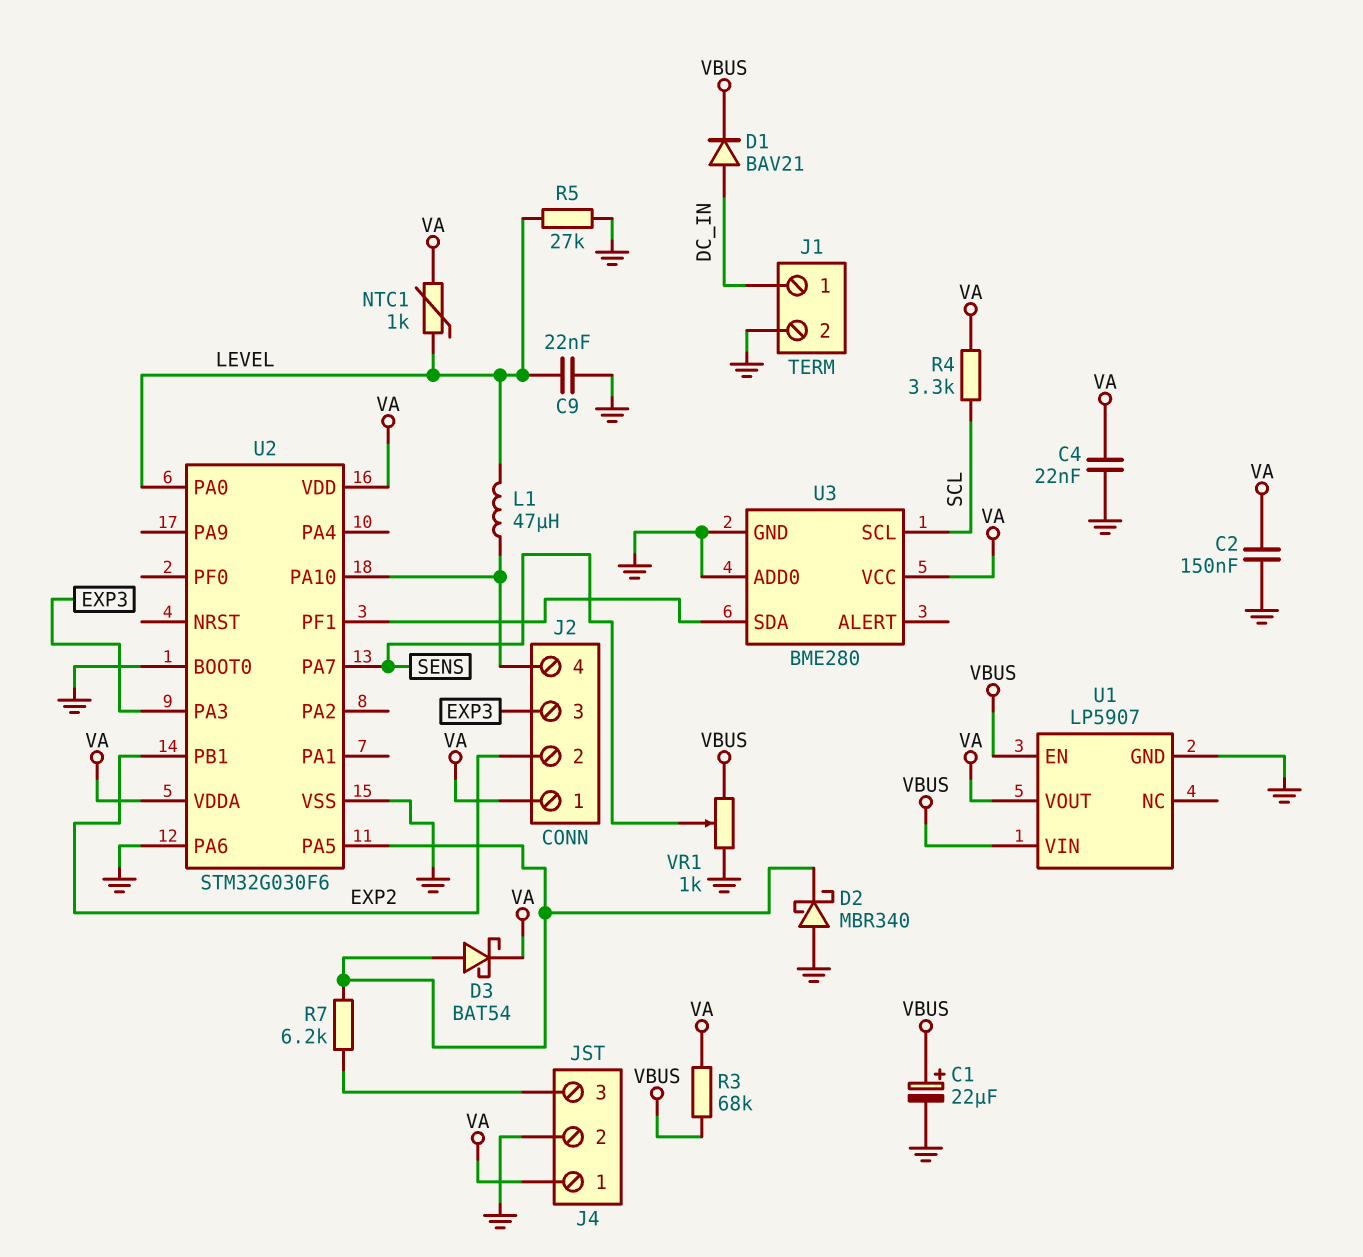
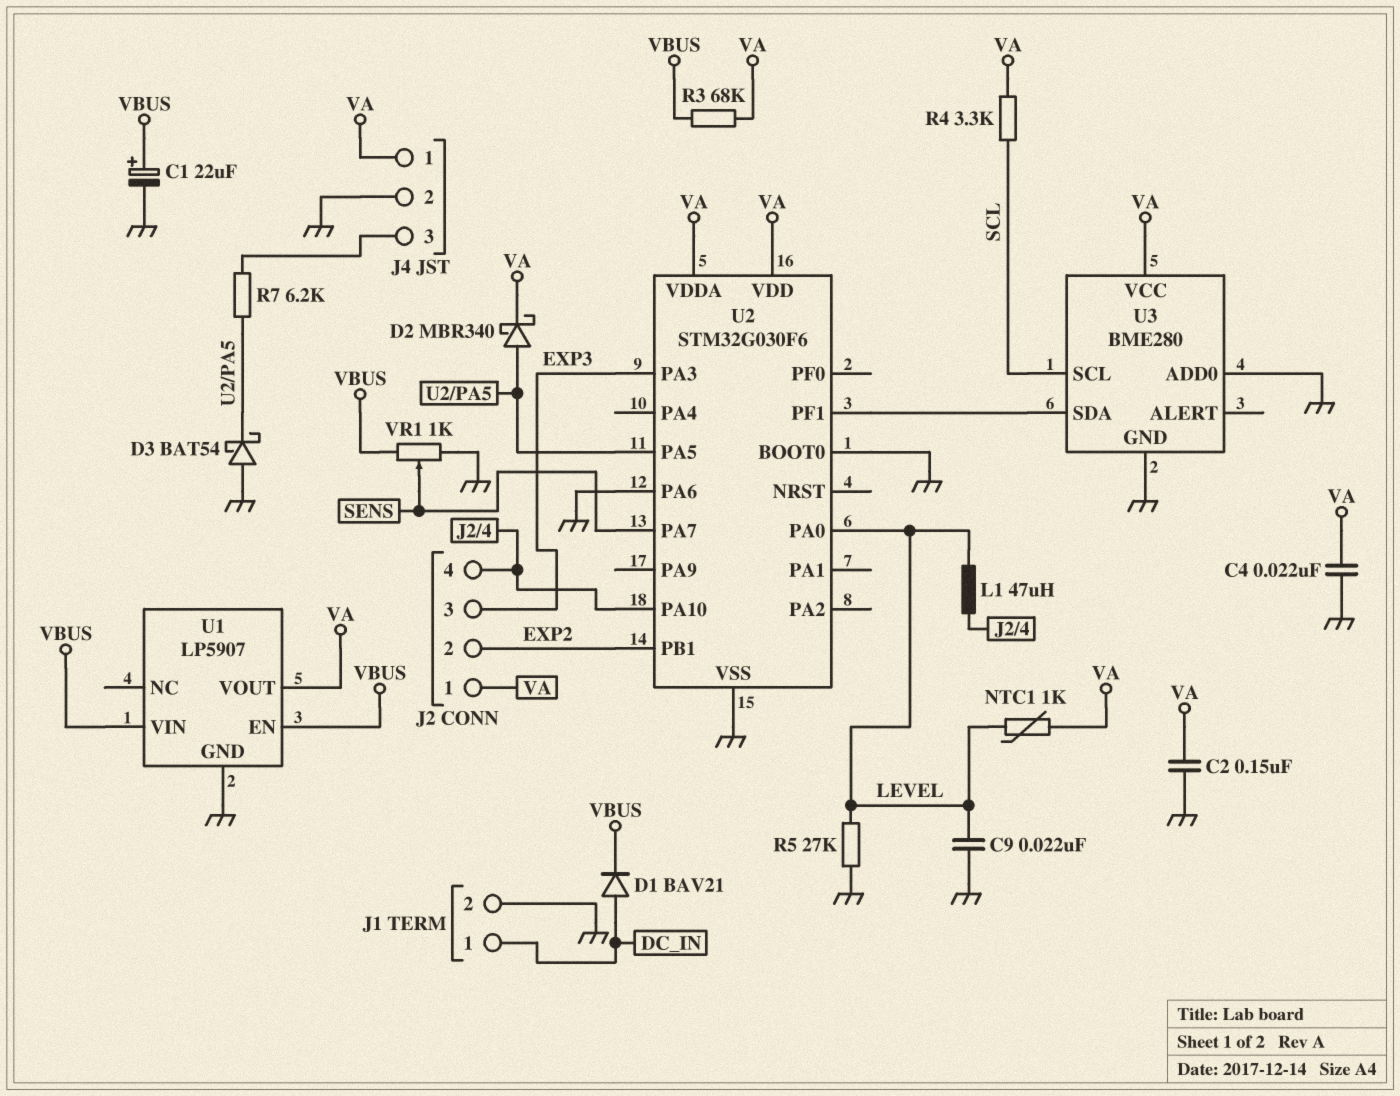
D2: schottky MBR340 (A GND, K U2/PA5) -> schottky MBR340 (A U2/PA5, K VA)
D3: schottky BAT54 (A U2/PA5, K VA) -> schottky BAT54 (A GND, K U2/PA5)

